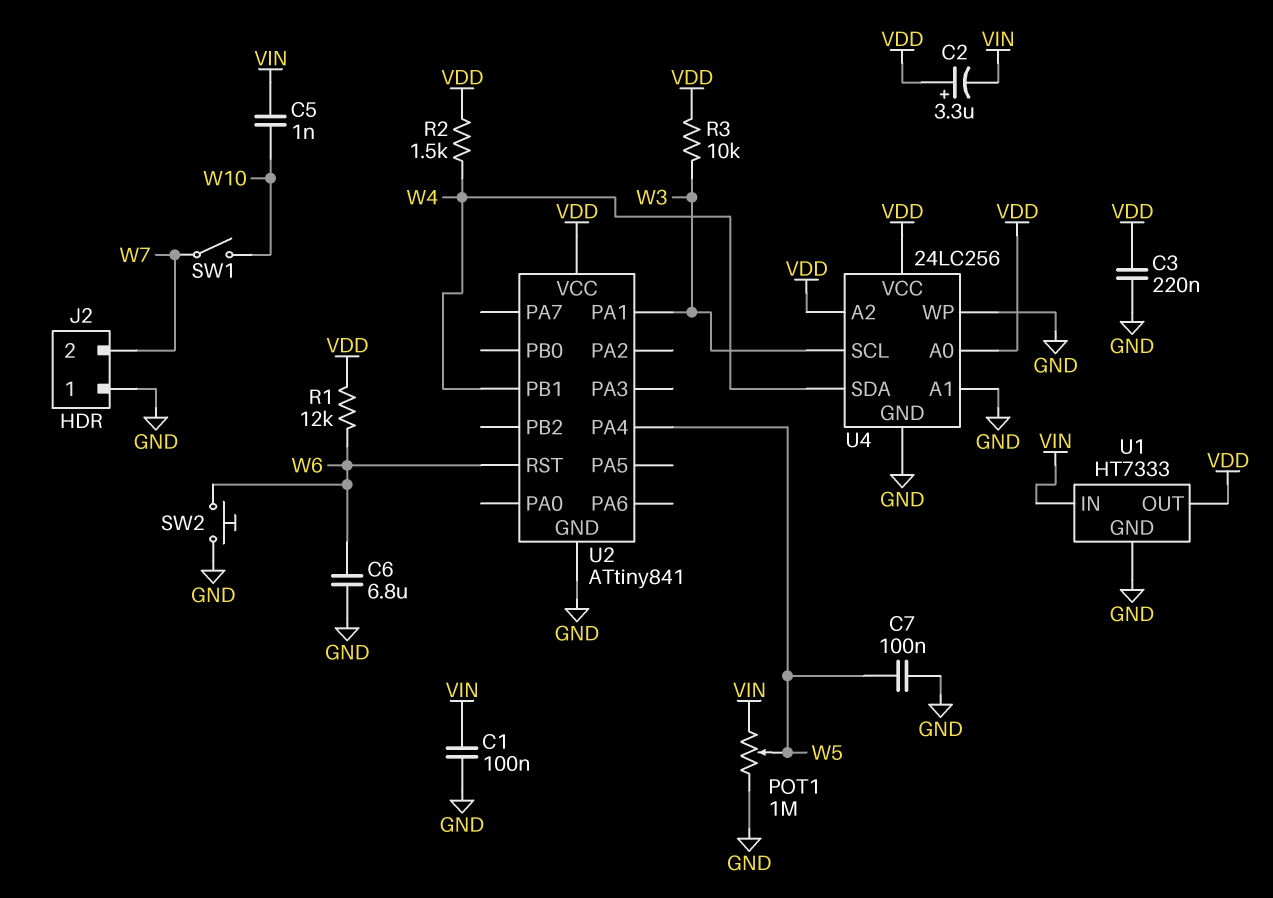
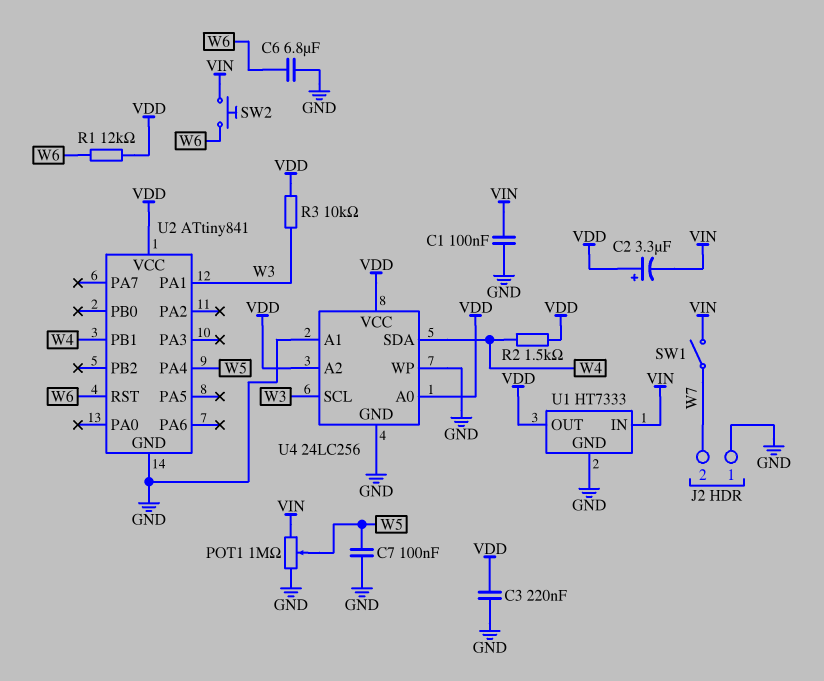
C5: 1nF (VIN, W10) -> none
SW1: switch (W7, W10) -> switch (VIN, W7)
SW2: button (GND, W6) -> button (VIN, W6)

